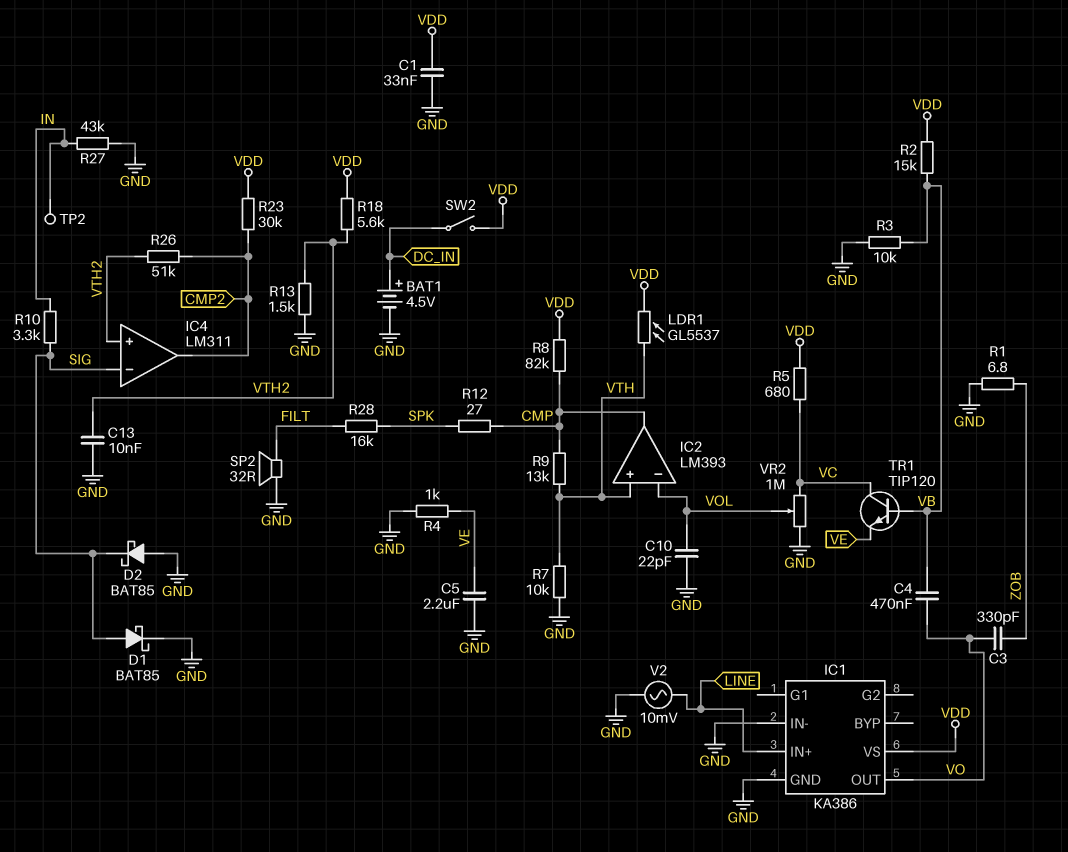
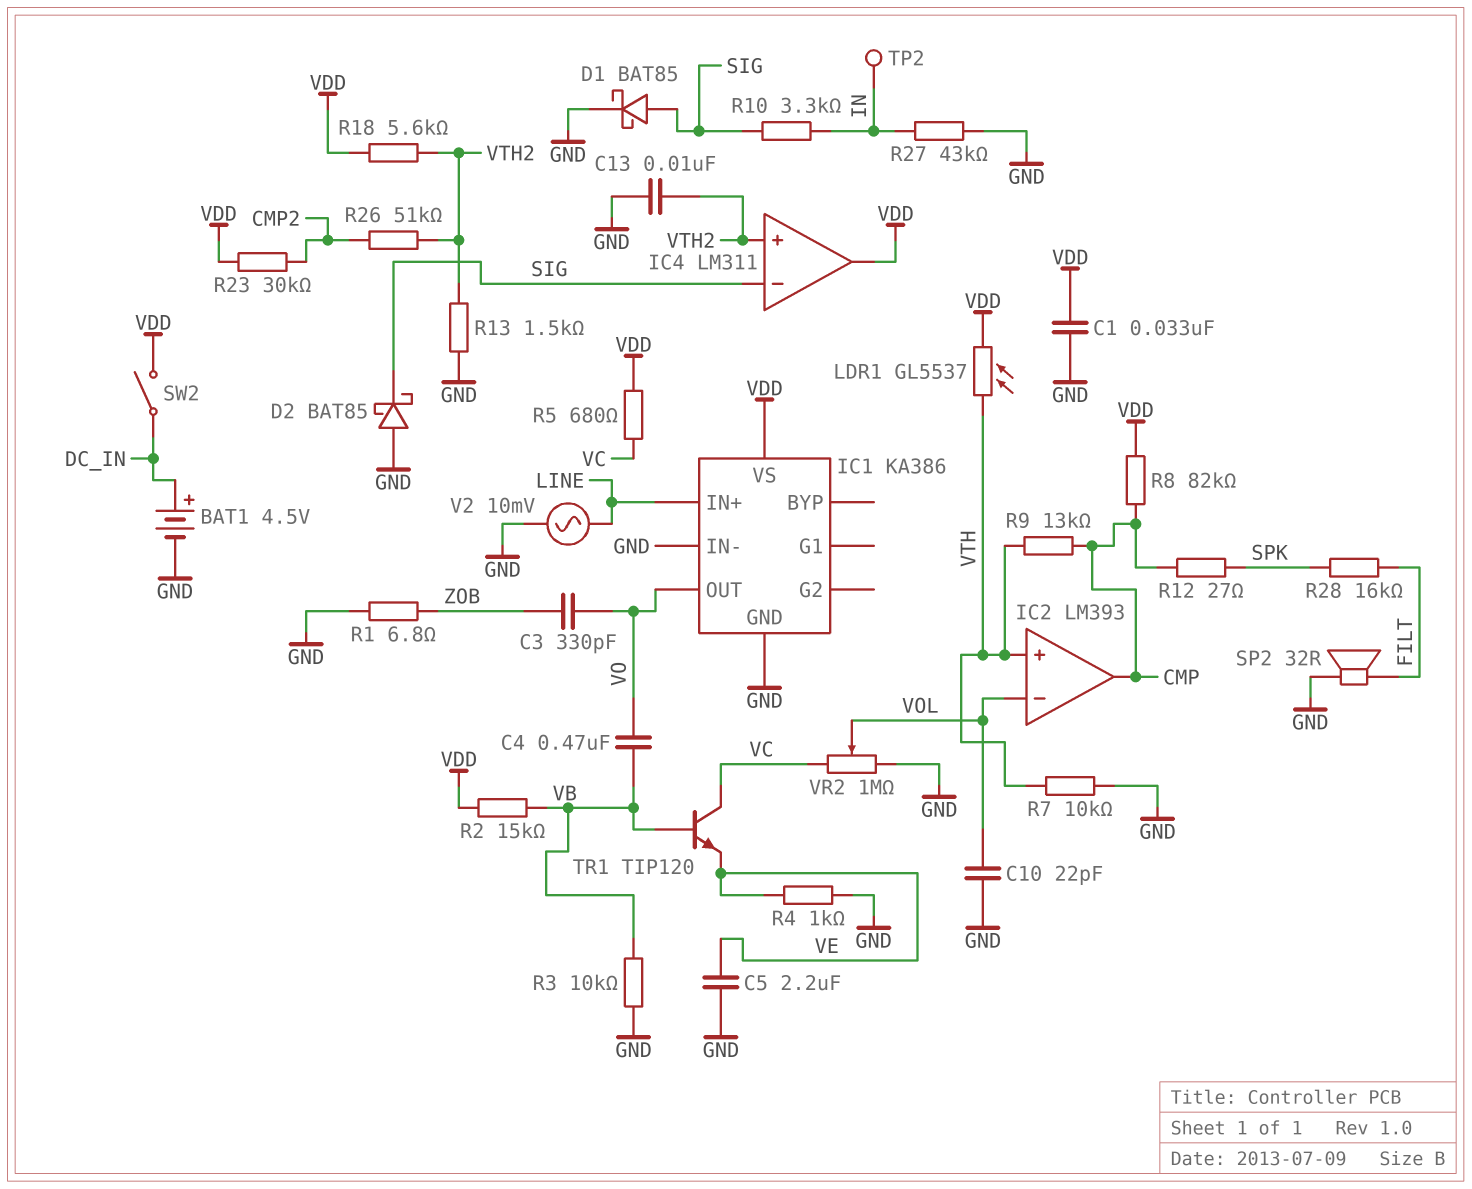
IC4 pin out: CMP2 -> VDD

